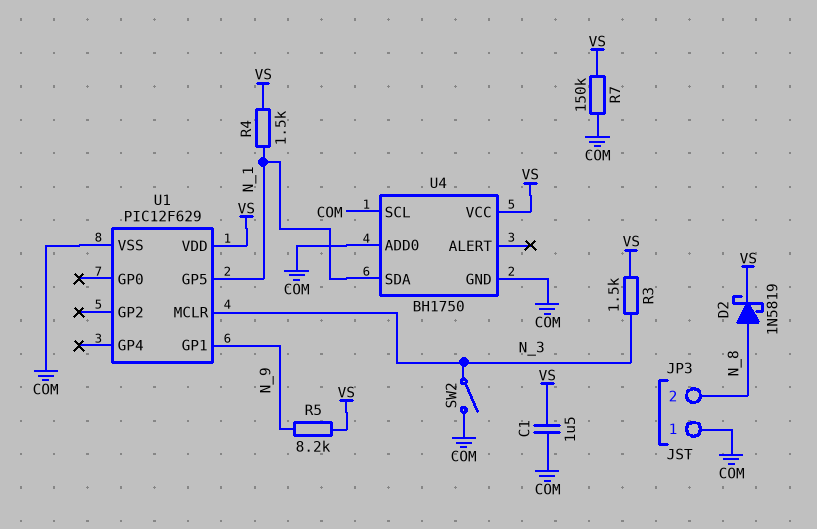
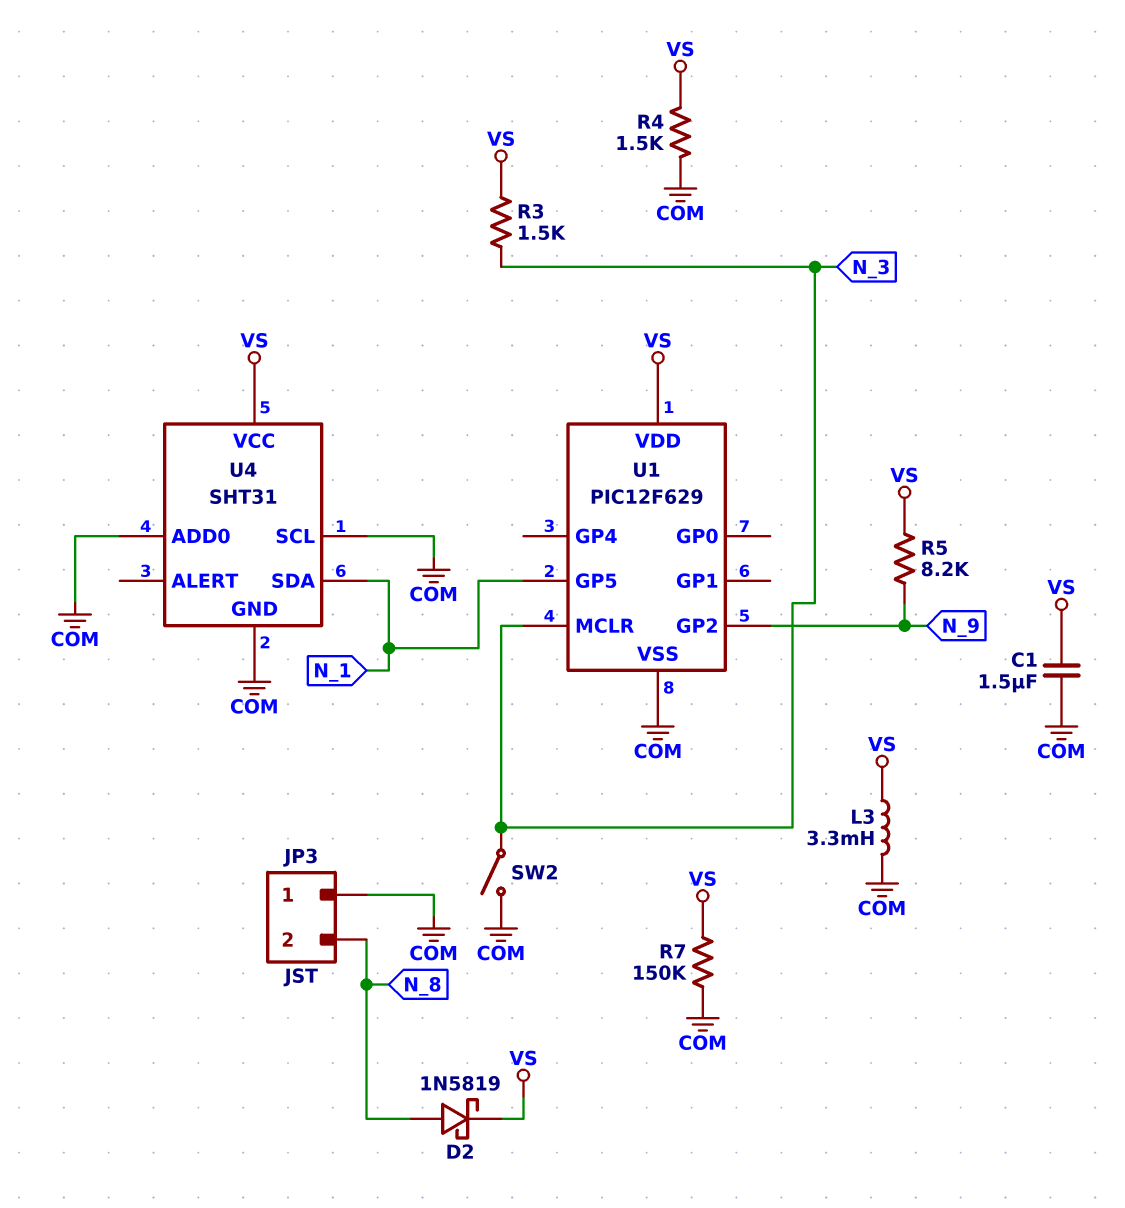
L3: none -> 3.3mH (COM, VS)
R4: 1.5k (N_1, VS) -> 1.5k (COM, VS)
U1 pin GP1: N_9 -> none
U1 pin GP2: none -> N_9
U4: BH1750 -> SHT31

